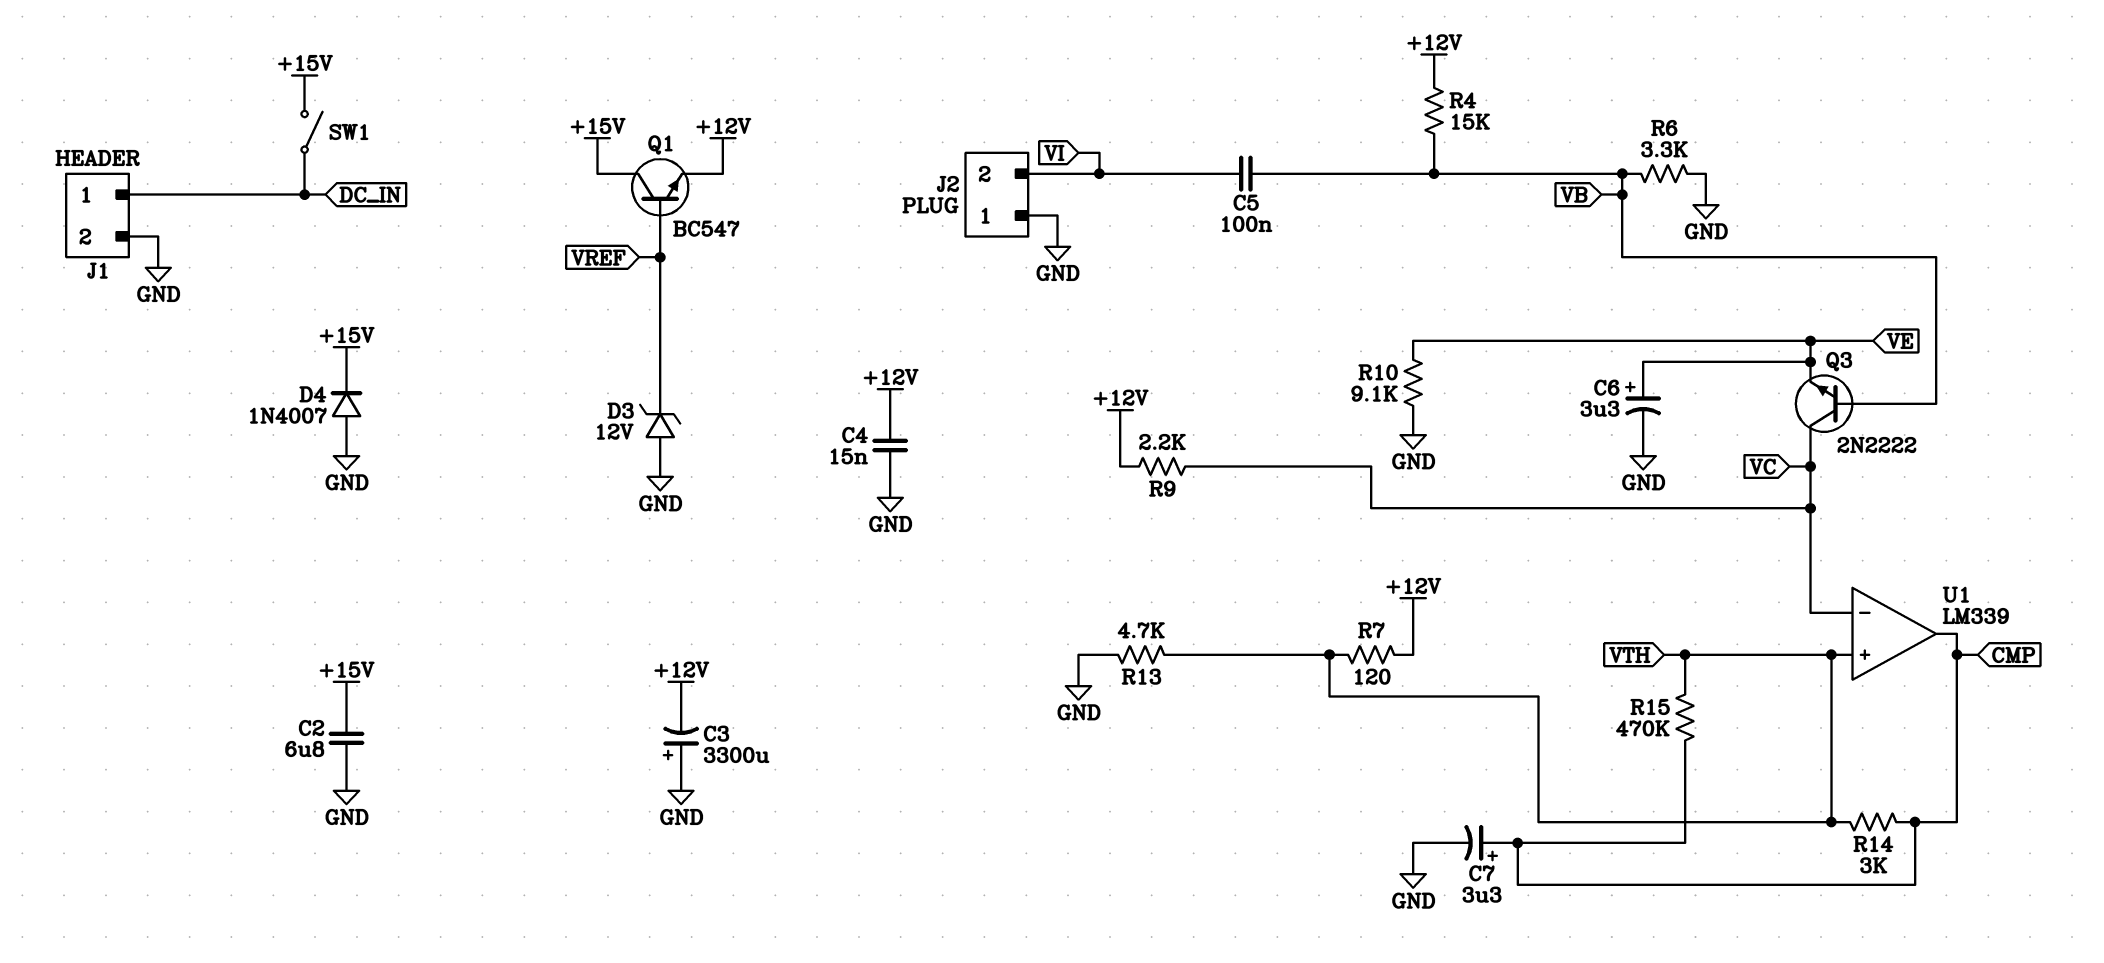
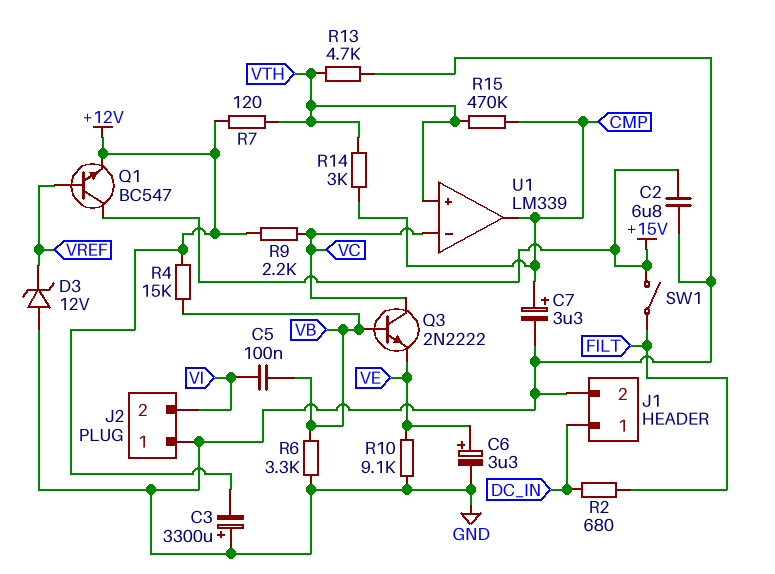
C4: 15nF (+12V, GND) -> none
D4: diode 1N4007 (A GND, K +15V) -> none
R2: none -> 680 (DC_IN, FILT)
SW1: switch (+15V, DC_IN) -> switch (+15V, FILT)

